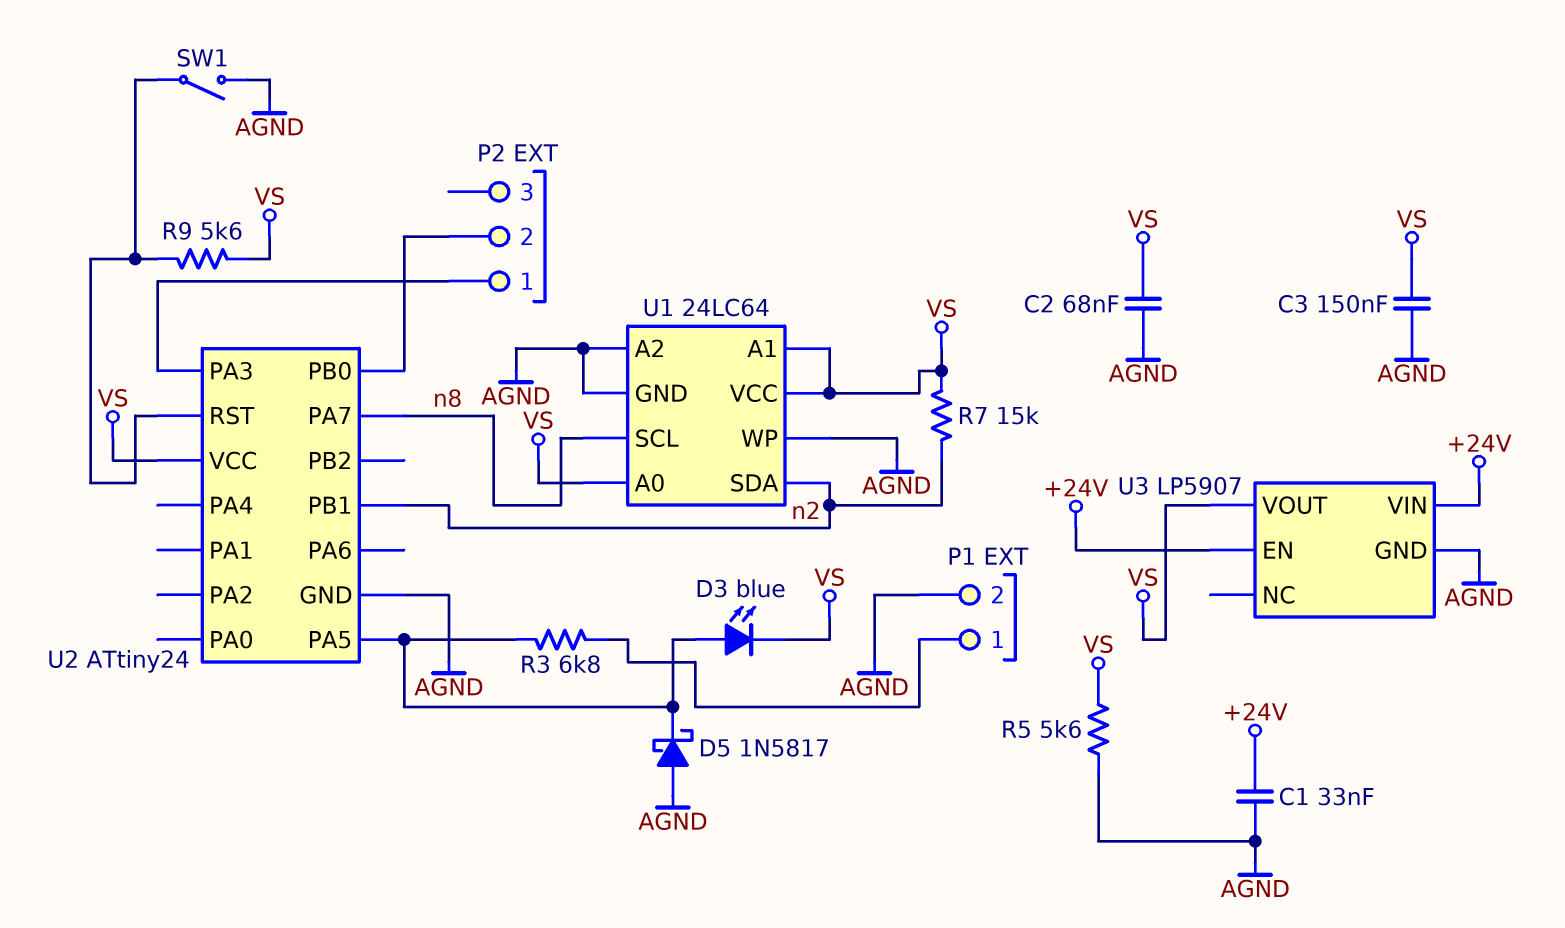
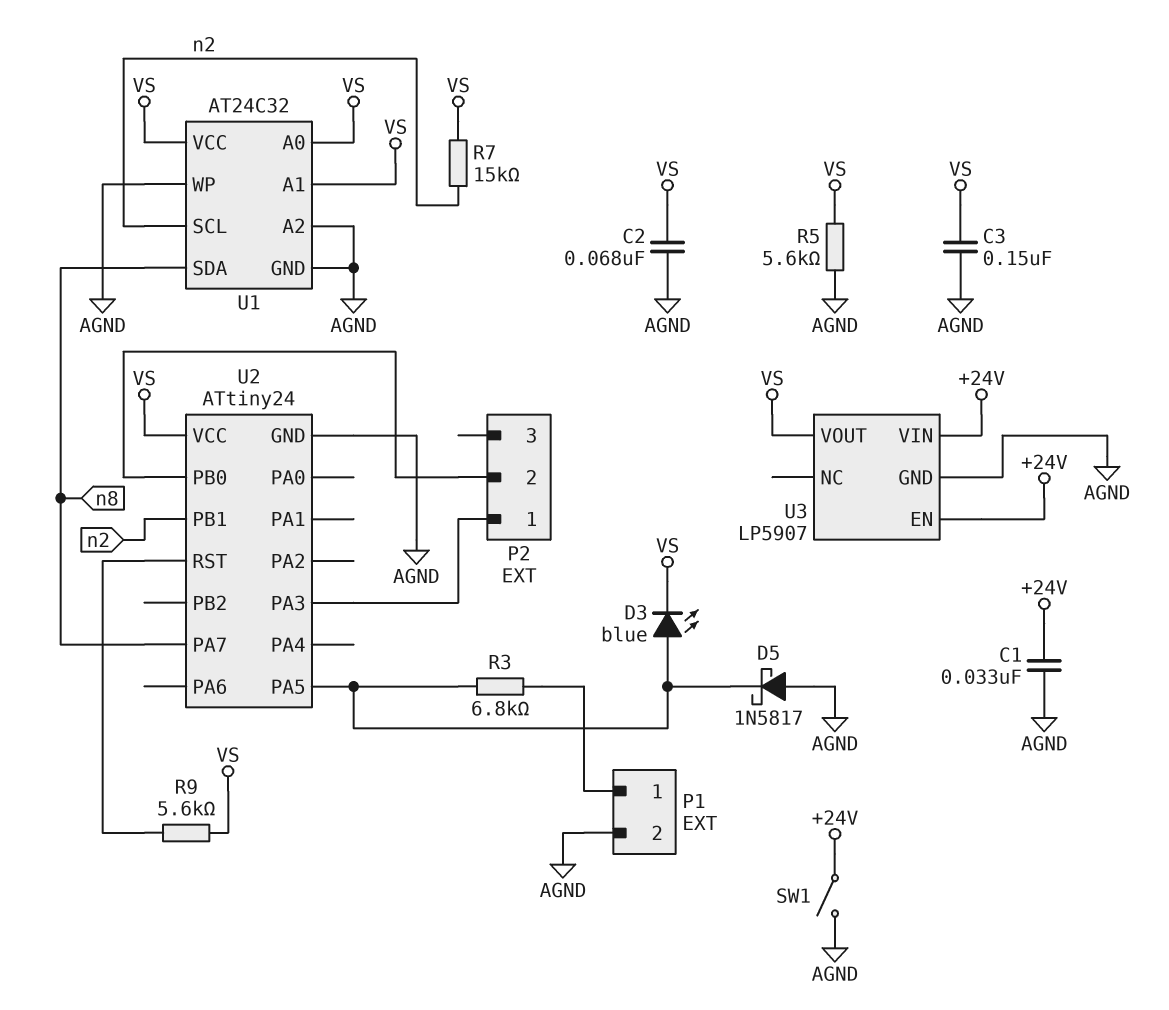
SW1: switch (AGND, U2/RST) -> switch (+24V, AGND)
U1: 24LC64 -> AT24C32
U1 pin SCL: n8 -> n2
U1 pin SDA: n2 -> n8

